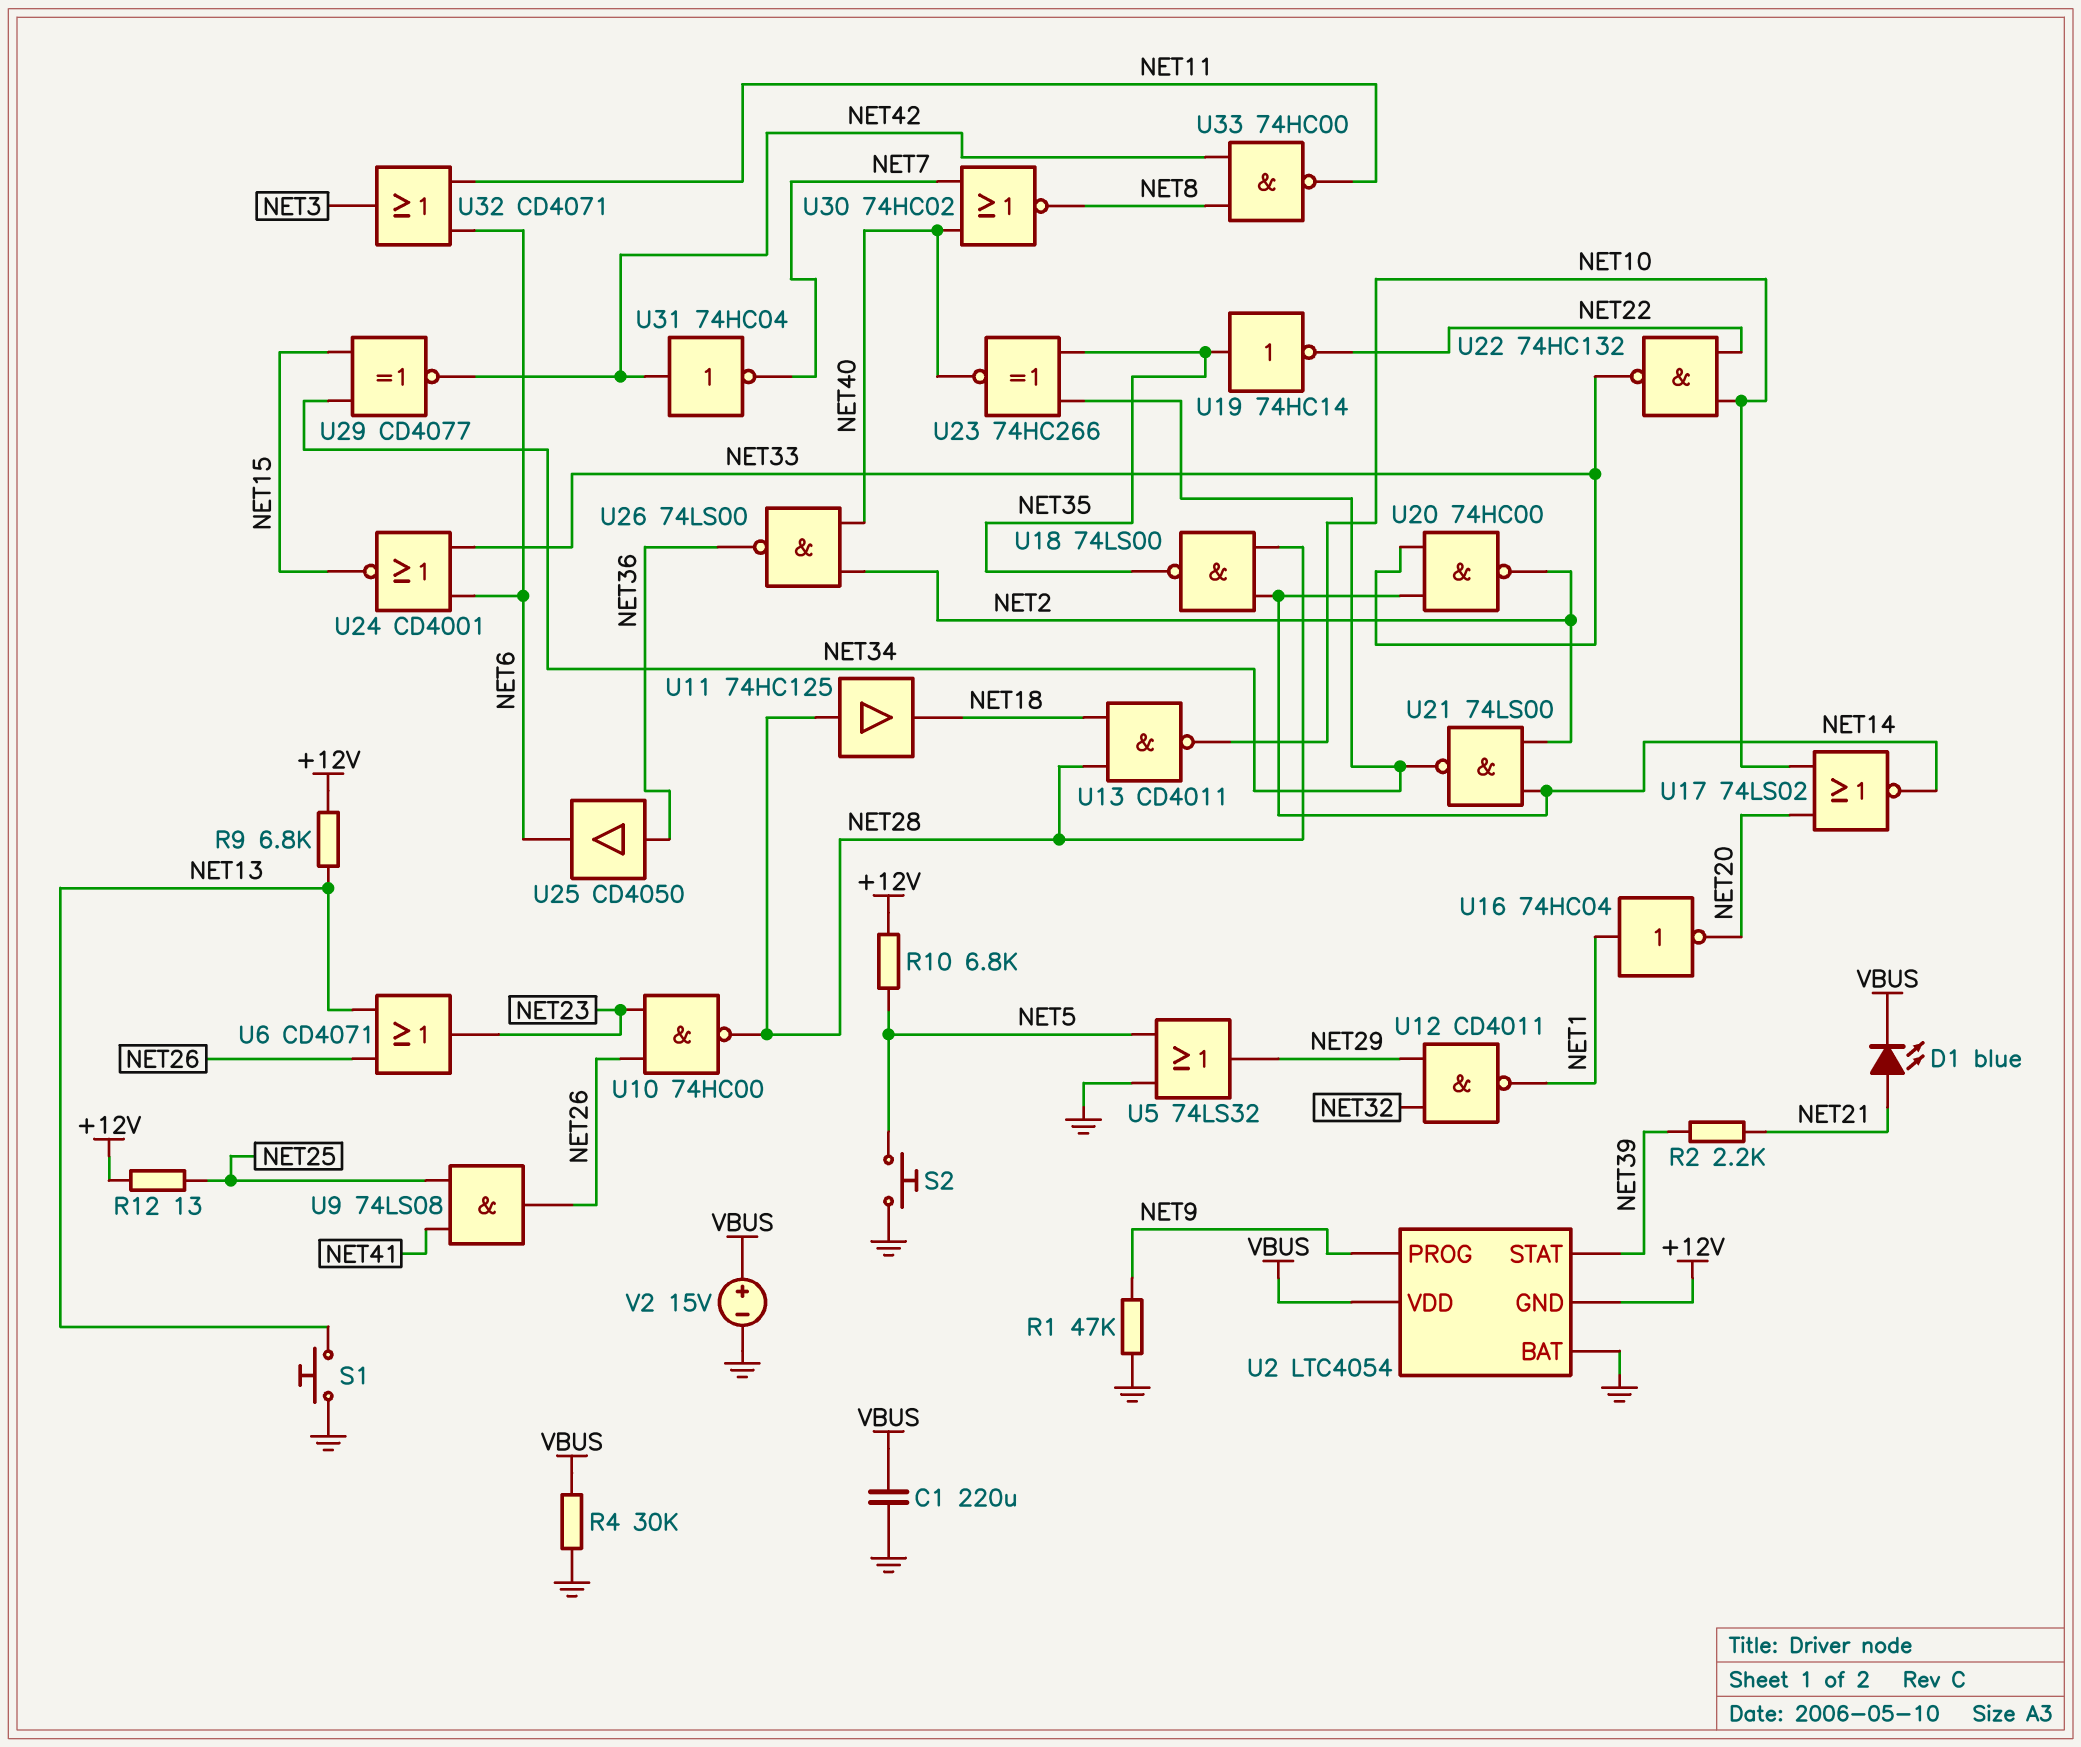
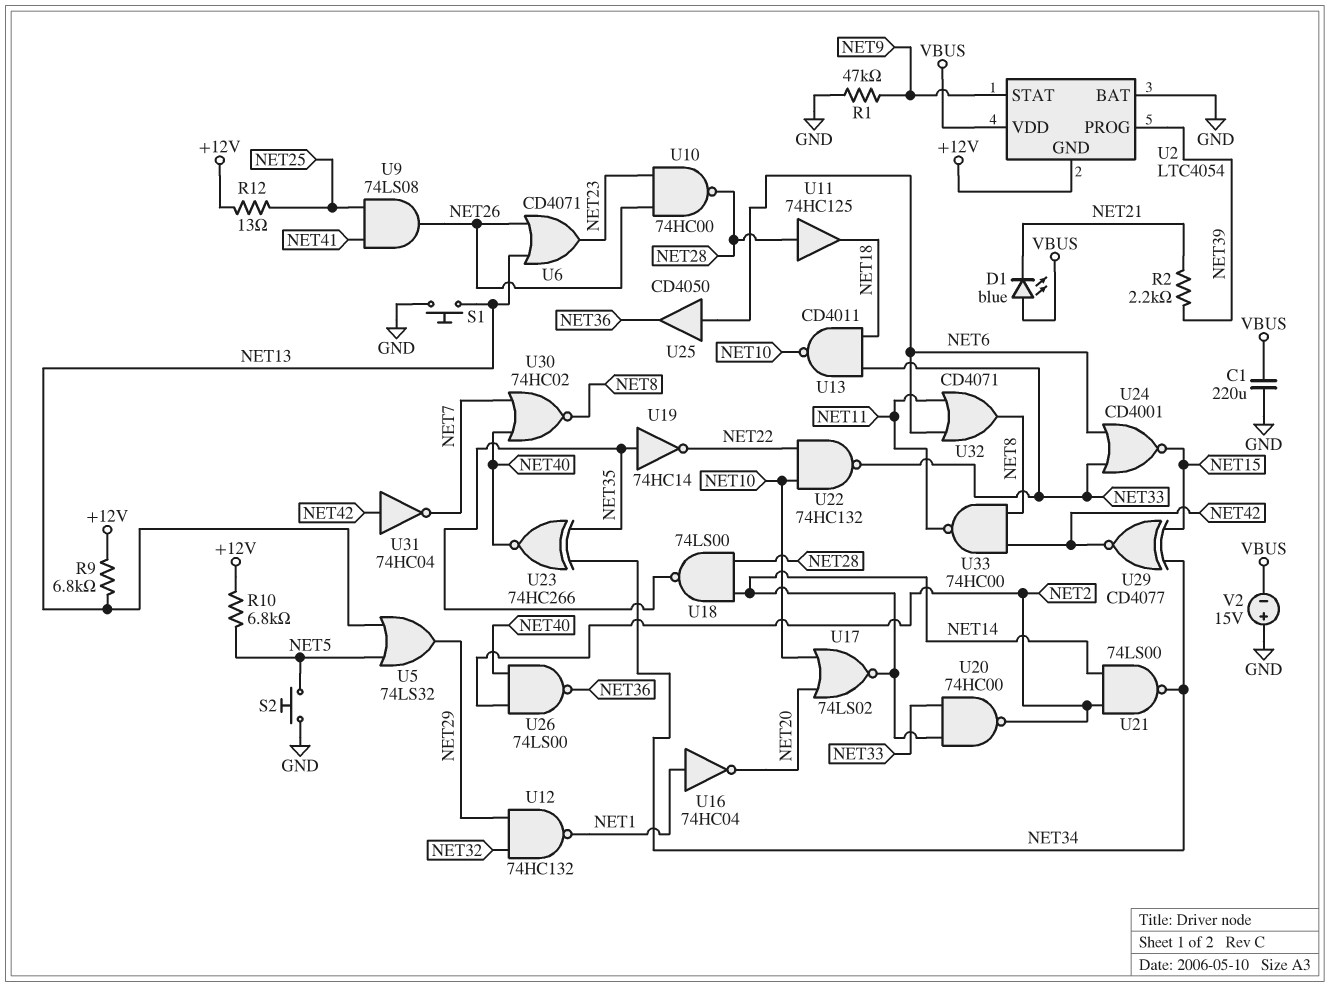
D1: LED blue (A NET21, K VBUS) -> LED blue (A VBUS, K NET21)
R4: 30k (GND, VBUS) -> none
U2 pin PROG: NET9 -> NET39
U2 pin STAT: NET39 -> NET9
U5: OR 74LS32 (in GND, in NET5, out NET29) -> OR 74LS32 (in NET5, in NET13, out NET29)
U12: NAND CD4011 (in NET29, in NET32, out NET1) -> NAND 74HC132 (in NET29, in NET32, out NET1)
U13: NAND CD4011 (in NET18, in NET28, out NET10) -> NAND CD4011 (in NET18, in NET33, out NET10)
U25: buffer CD4050 (in NET36, out NET6) -> buffer CD4050 (in NET6, out NET36)
U32: OR CD4071 (in NET6, in NET11, out NET3) -> OR CD4071 (in NET6, in NET11, out NET8)
V2: 15V (plus VBUS, minus GND) -> 15V (plus GND, minus VBUS)

